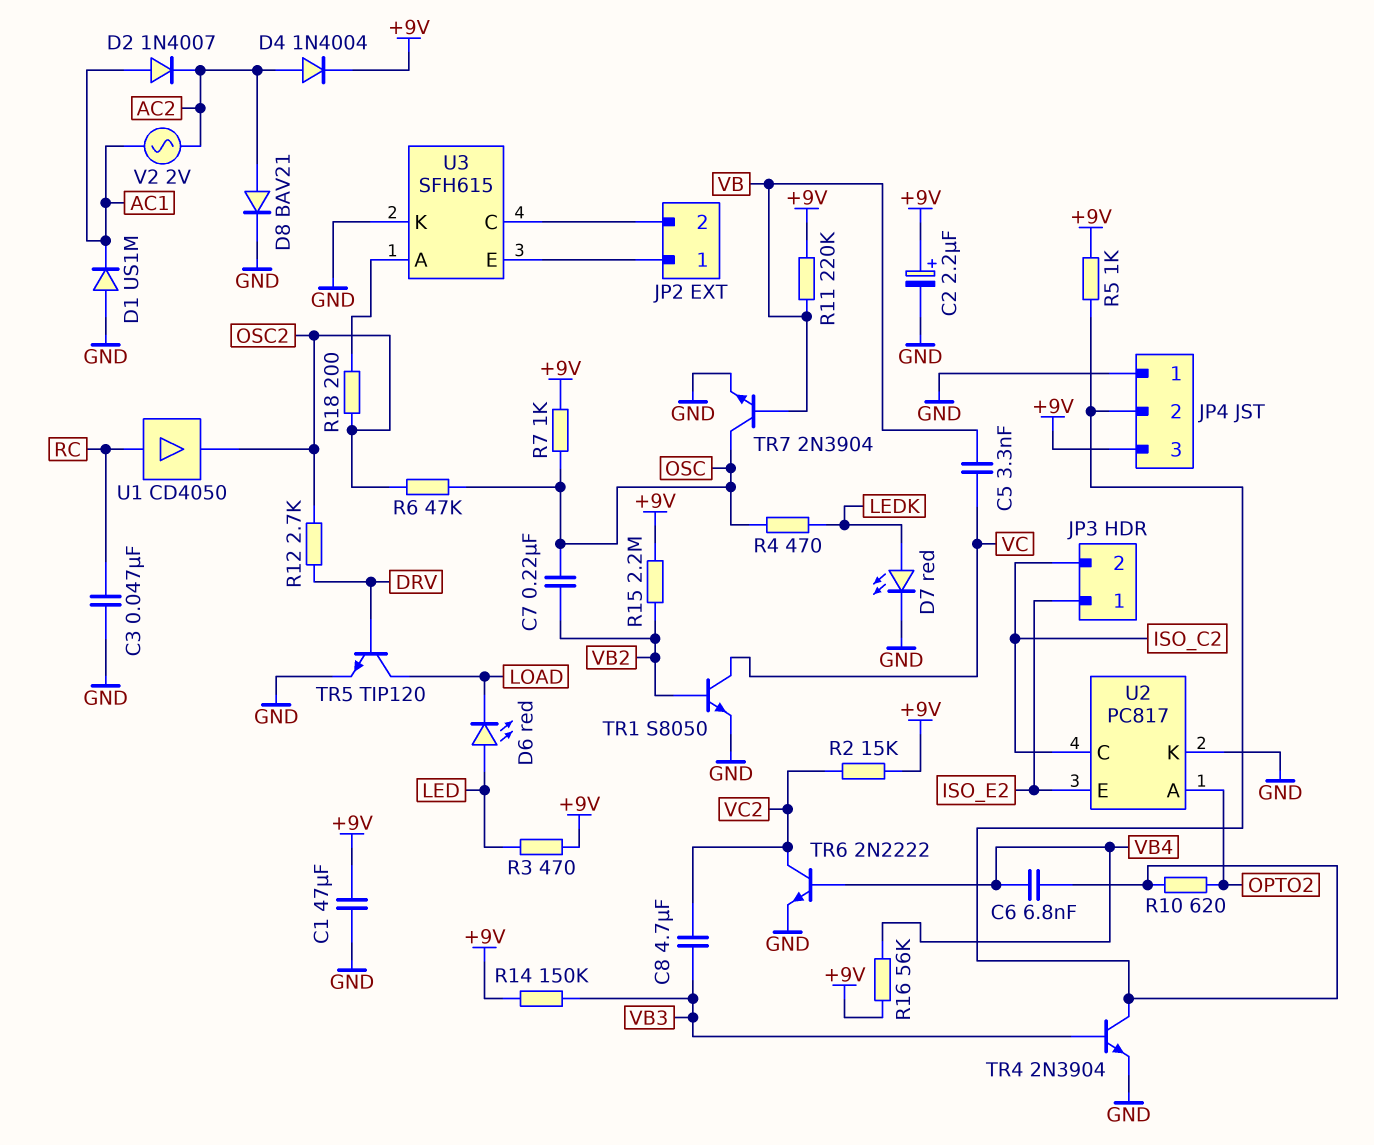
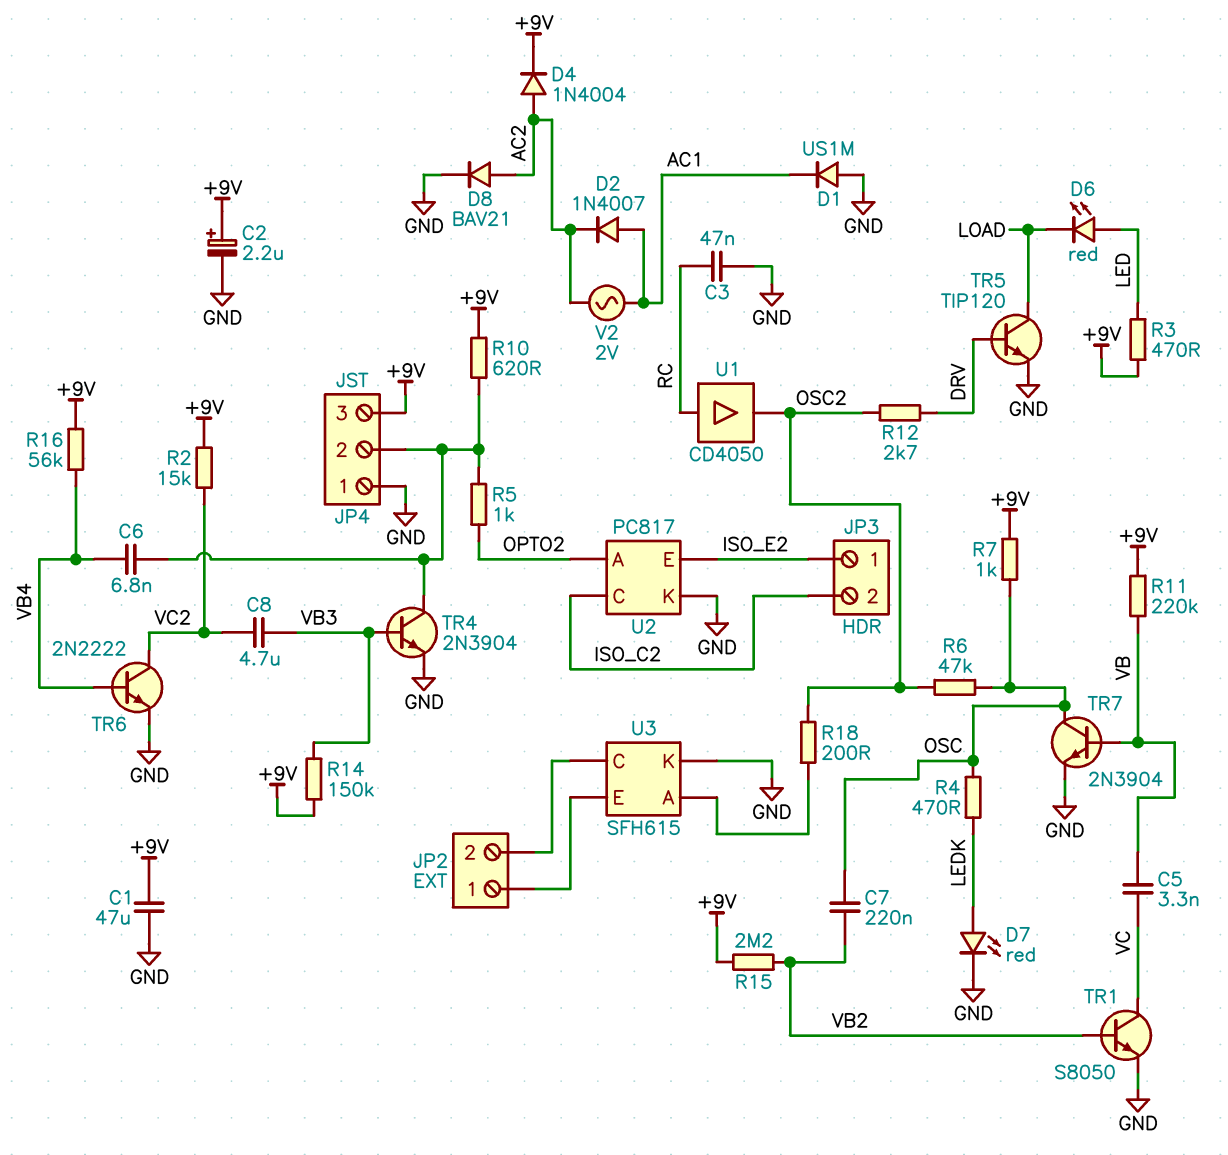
R5: 1k (+9V, JP4/2) -> 1k (JP4/2, OPTO2)
R10: 620 (JP4/2, OPTO2) -> 620 (+9V, JP4/2)

